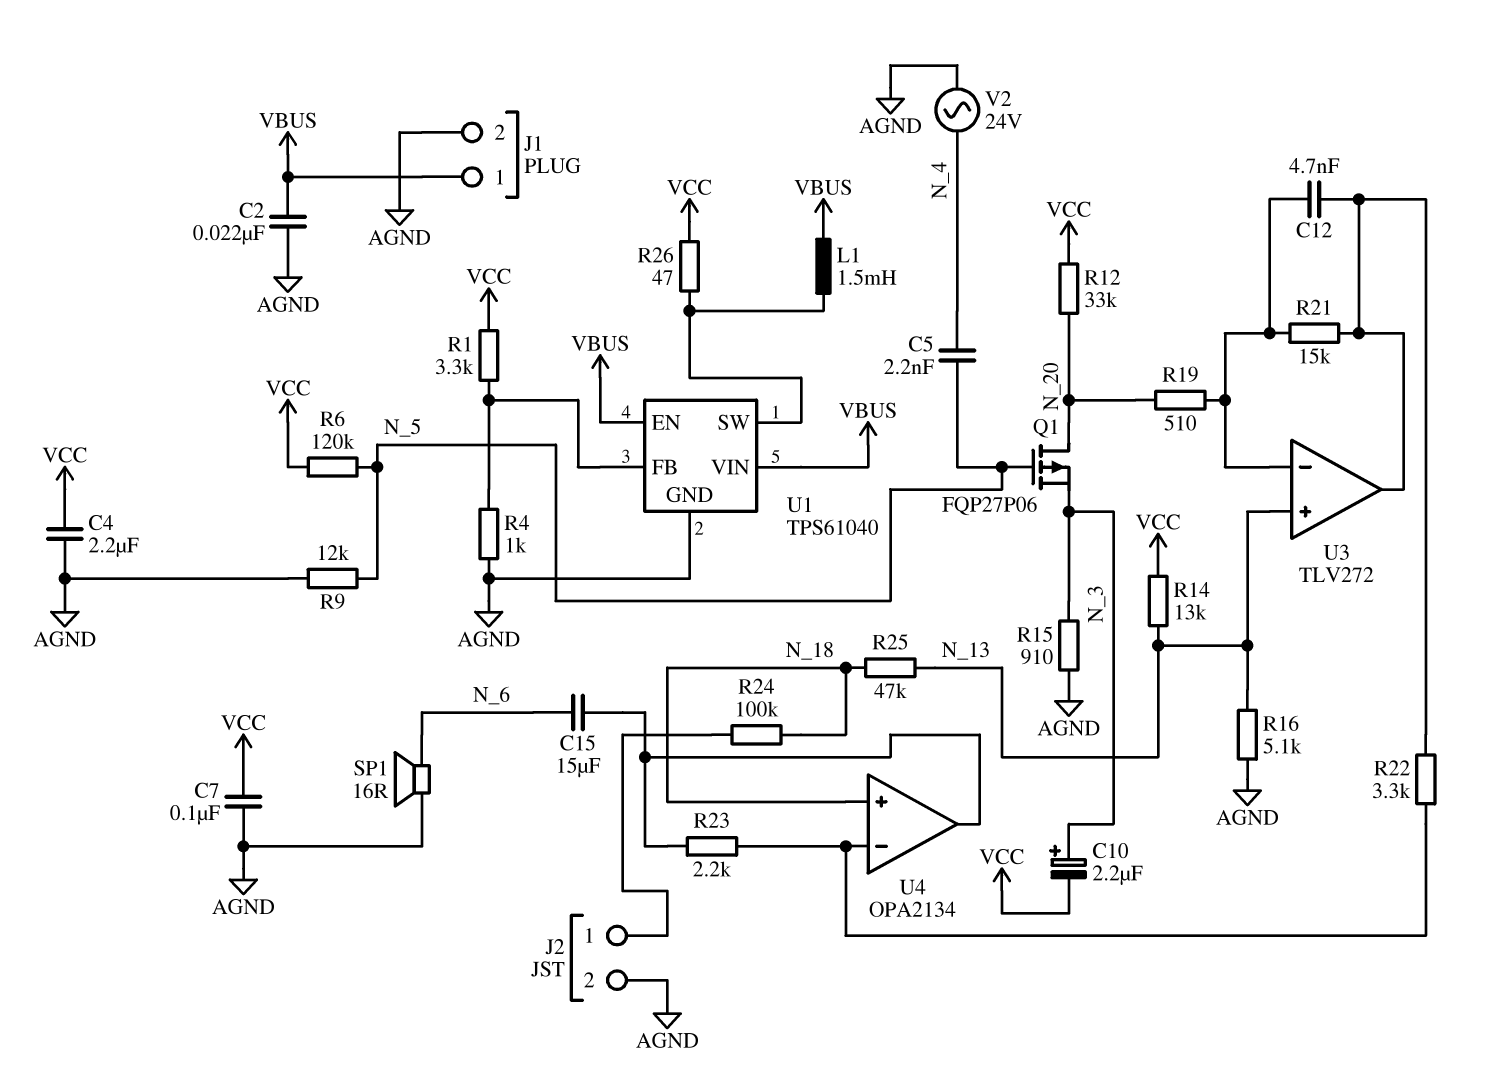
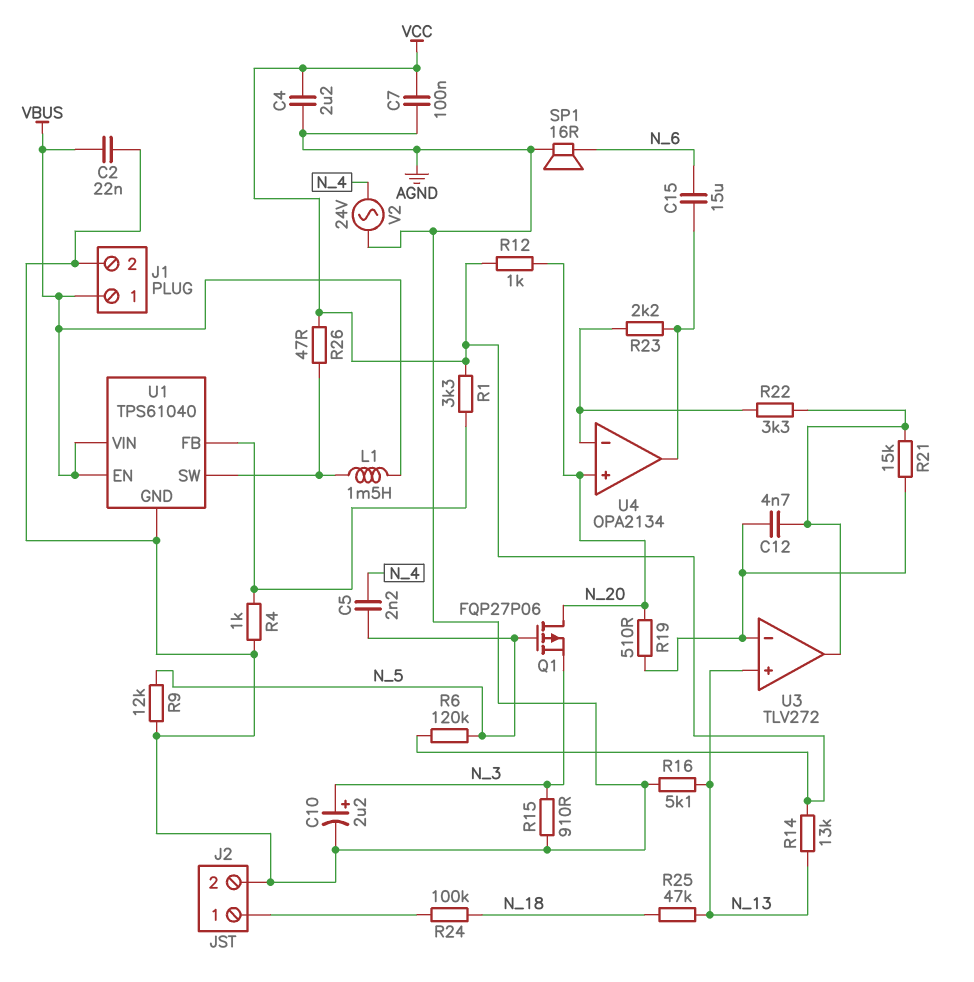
C10: 2.2uF (plus N_3, minus VCC) -> 2.2uF (plus N_3, minus AGND)
R12: 33k (N_20, VCC) -> 1k (N_20, VCC)
U4 pin in+: N_18 -> N_20

